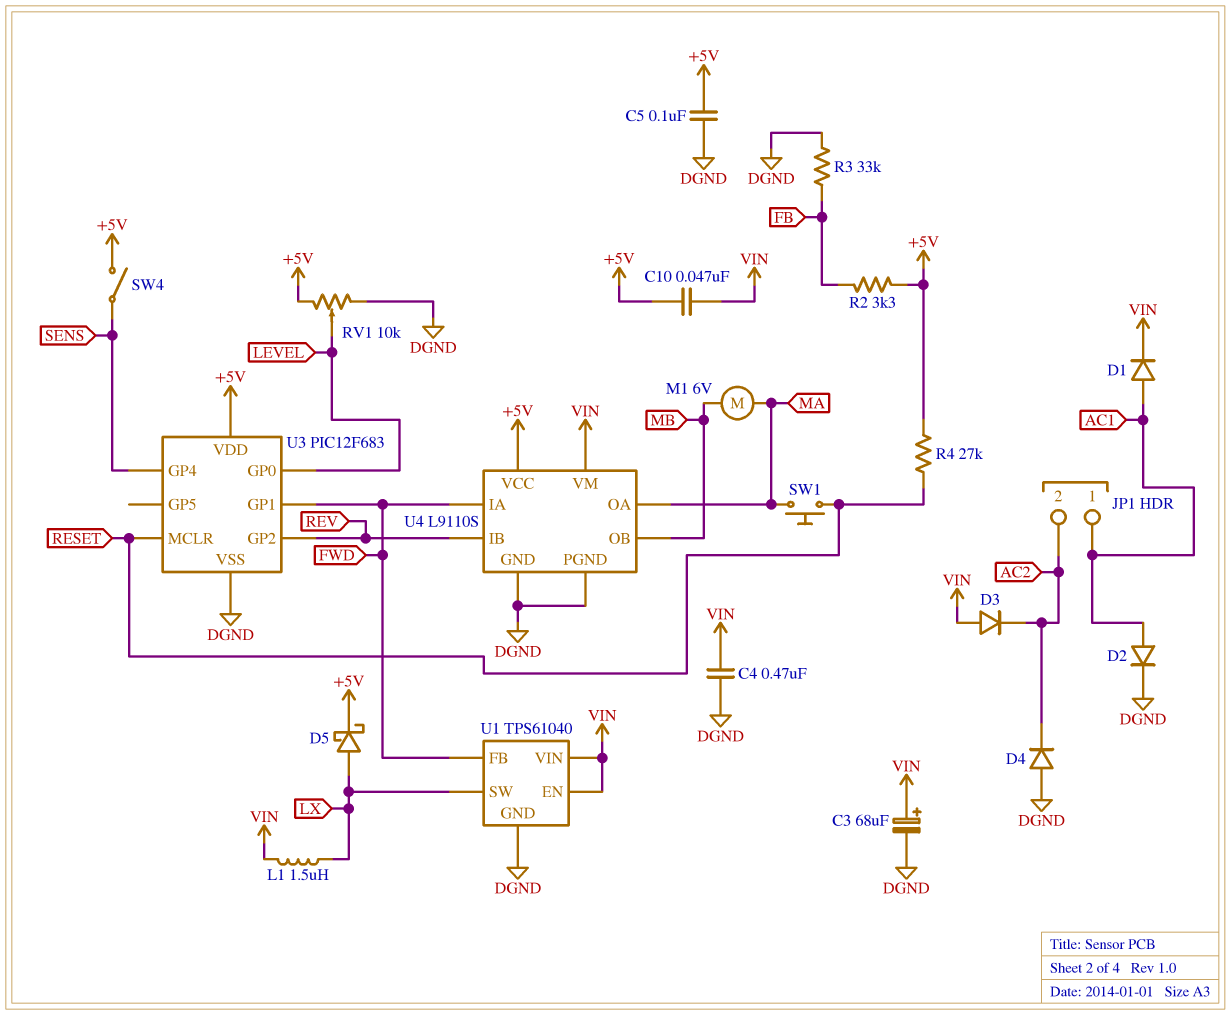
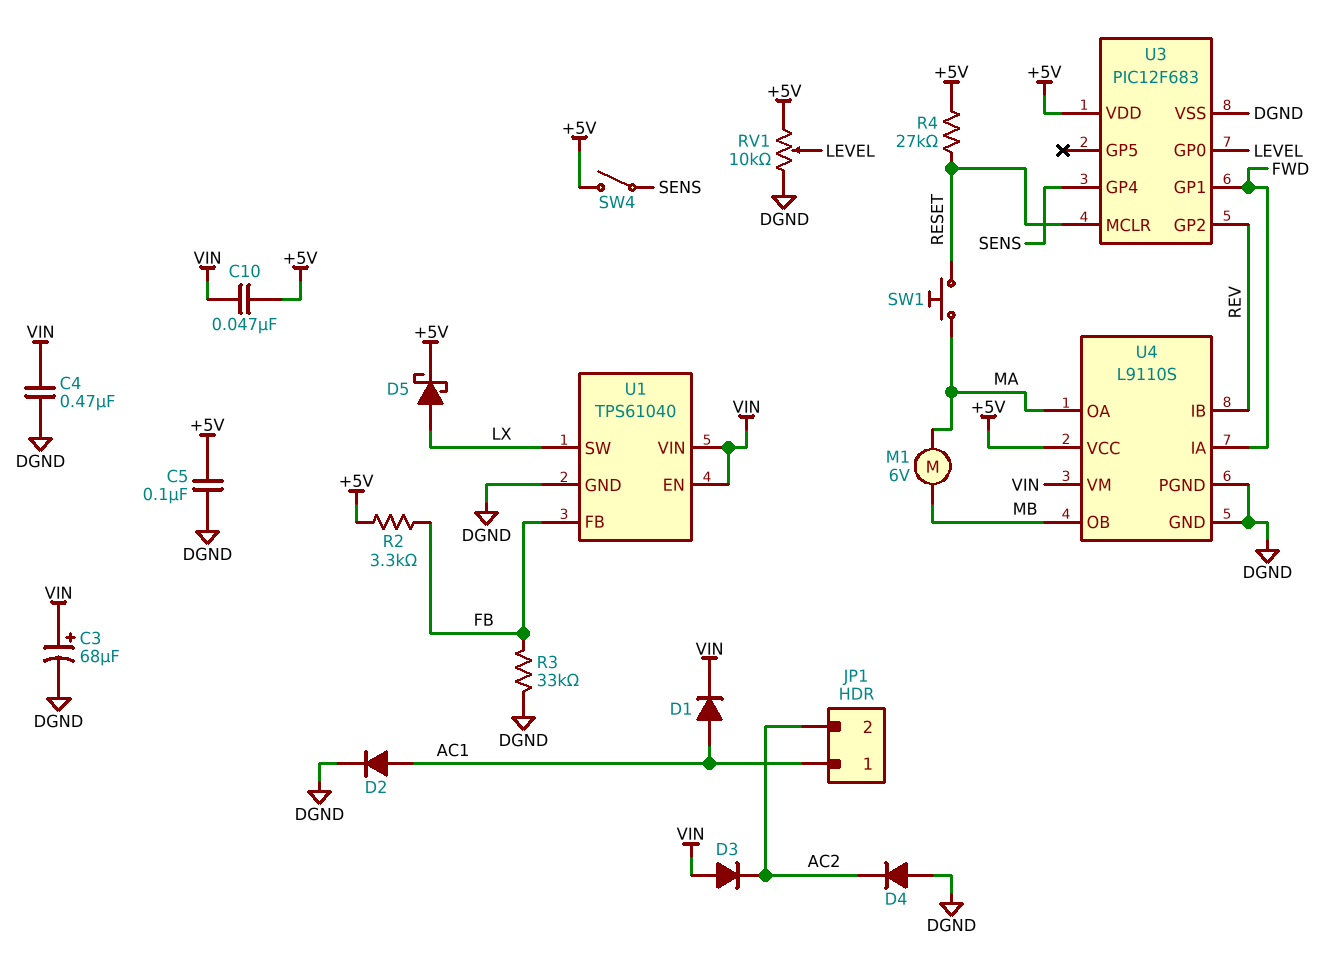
L1: 1.5uH (LX, VIN) -> none
U1 pin FB: FWD -> FB

